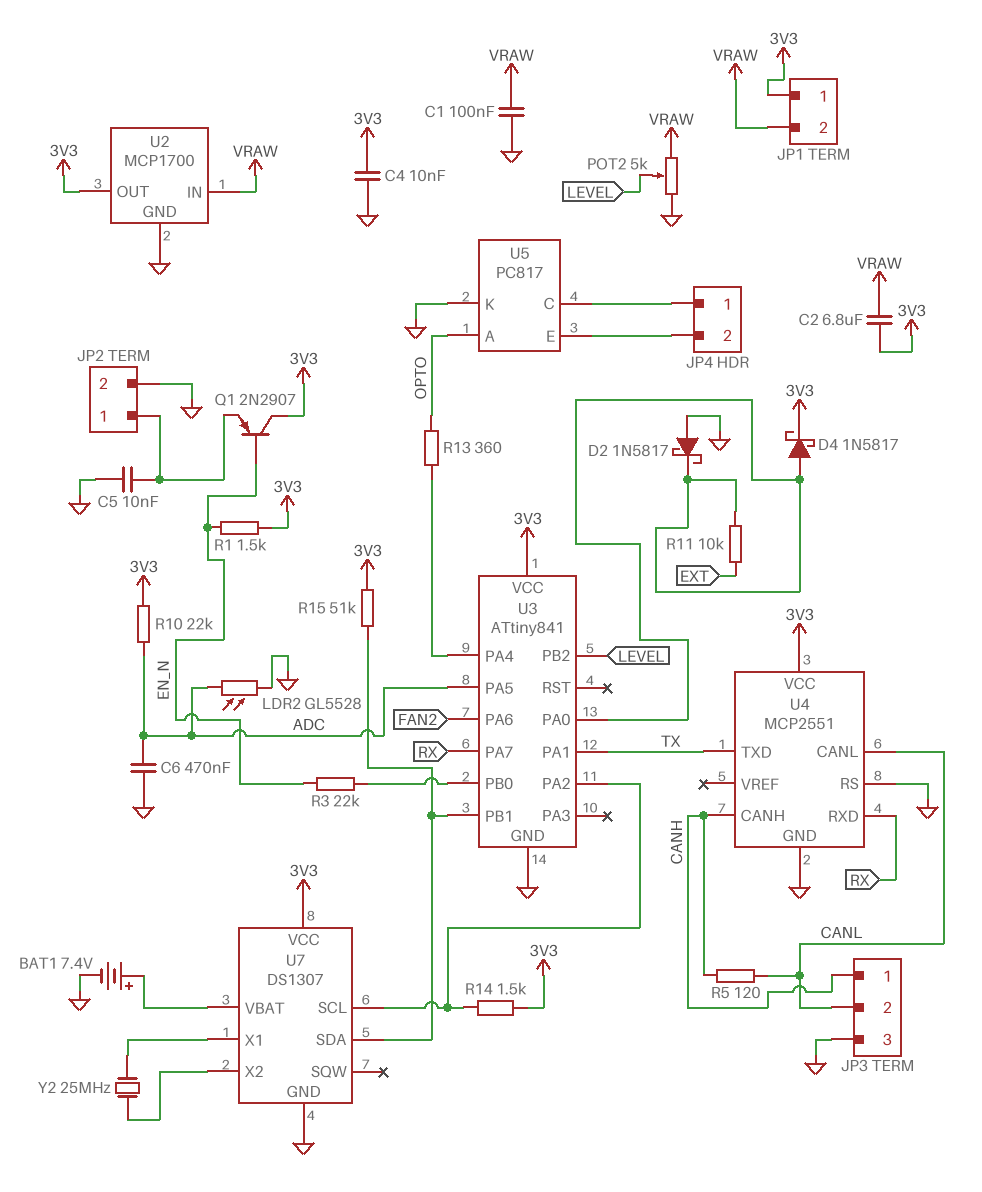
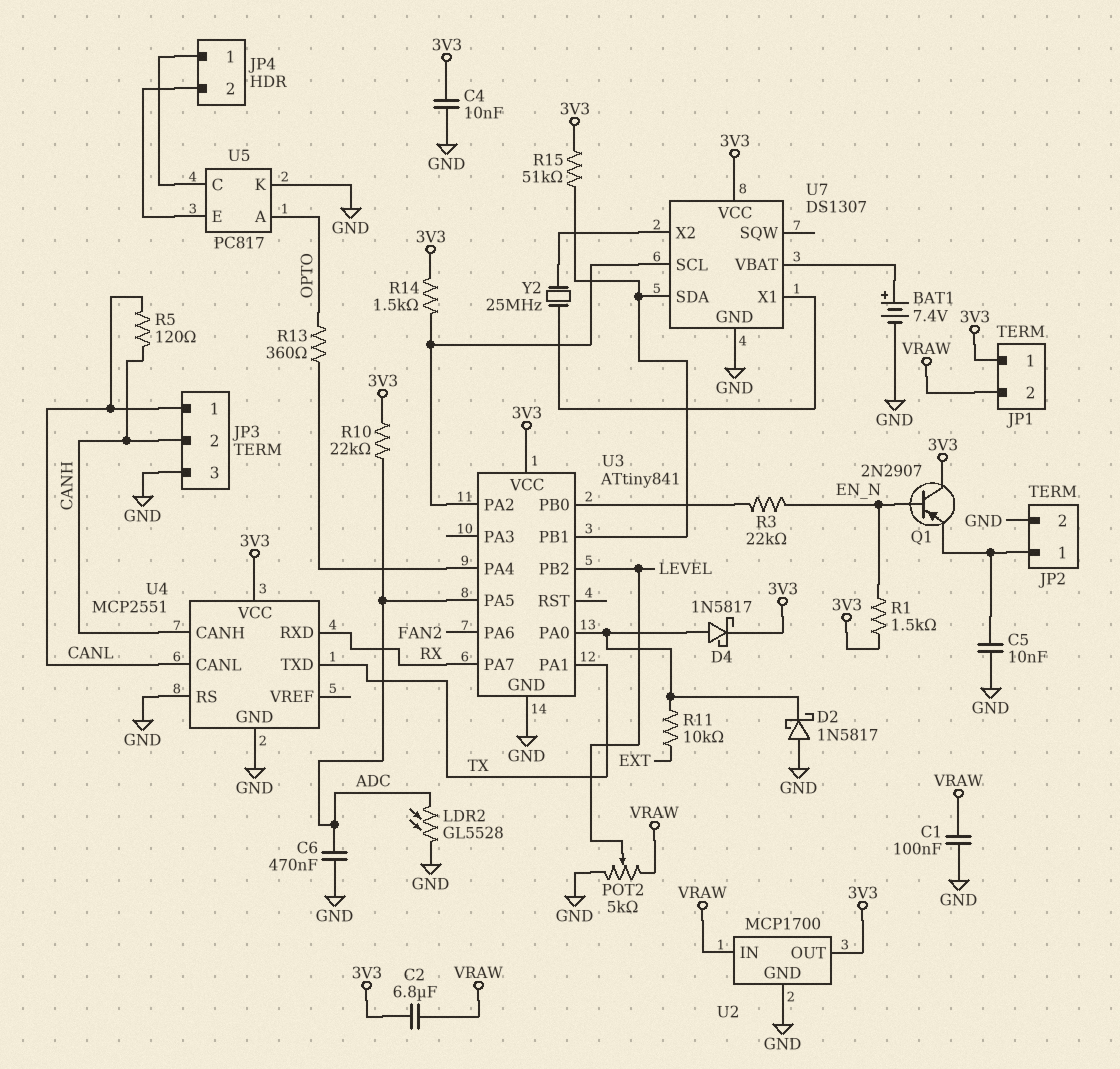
JP3 pin 1: CANH -> CANL
JP3 pin 2: CANL -> CANH

